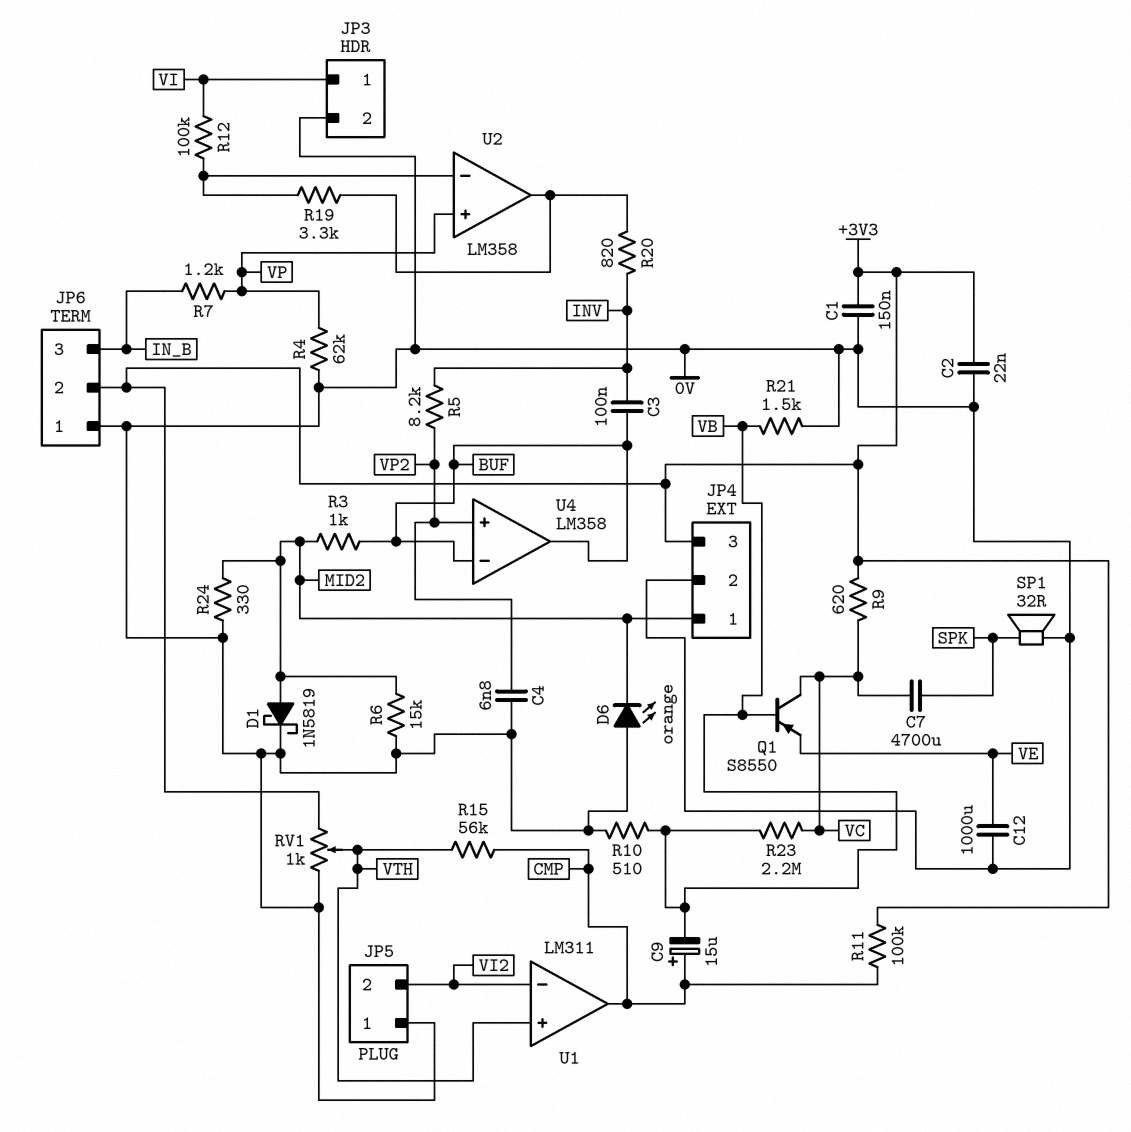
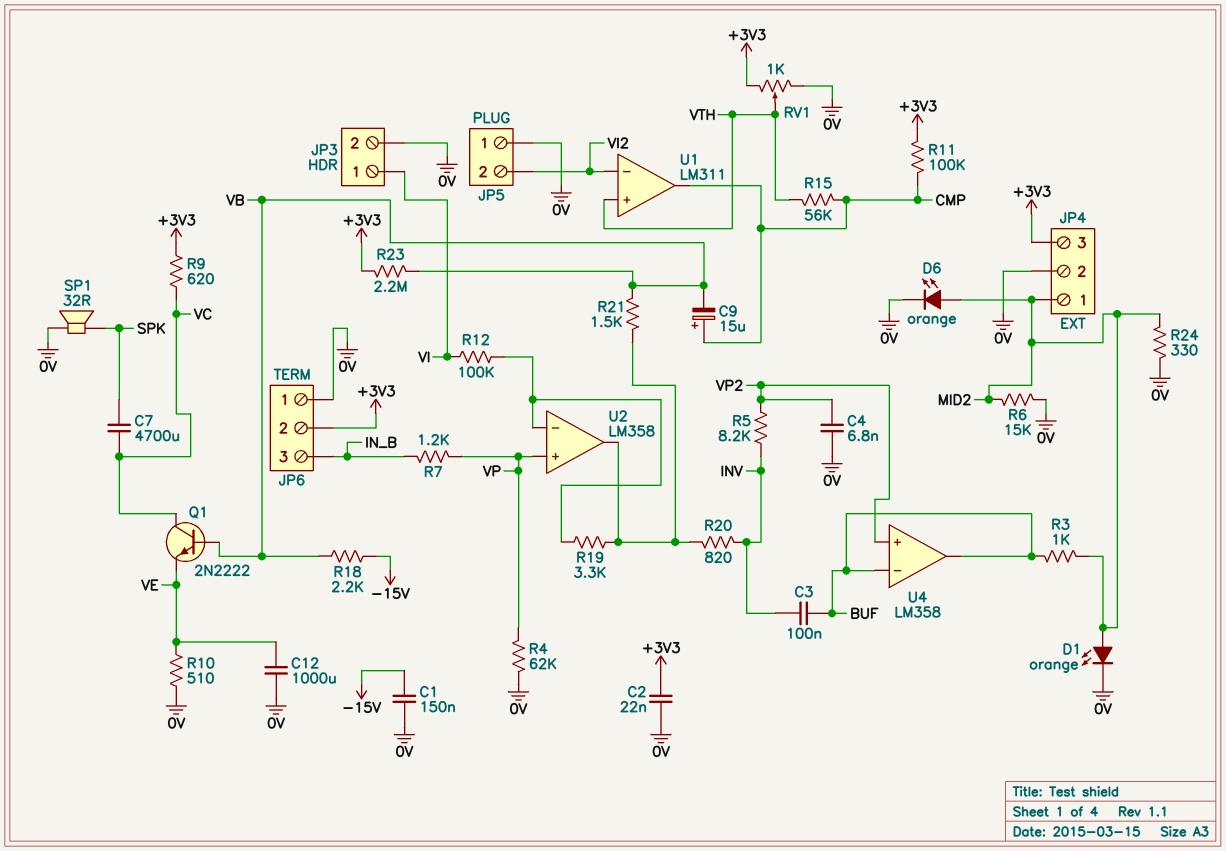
C1: 150nF (+3V3, 0V) -> 150nF (-15V, 0V)
D1: schottky 1N5819 (A MID2, K 0V) -> LED orange (A MID2, K 0V)
D6: LED orange (A 0V, K MID2) -> LED orange (A MID2, K 0V)
Q1: PNP S8550 (B VB, C VC, E VE) -> NPN 2N2222 (B VB, C VC, E VE)
R10: 510 (0V, VB) -> 510 (0V, VE)
R18: none -> 2.2k (-15V, VB)
R21: 1.5k (0V, VB) -> 1.5k (U2/out, VB)
R23: 2.2M (VB, VC) -> 2.2M (+3V3, VB)

